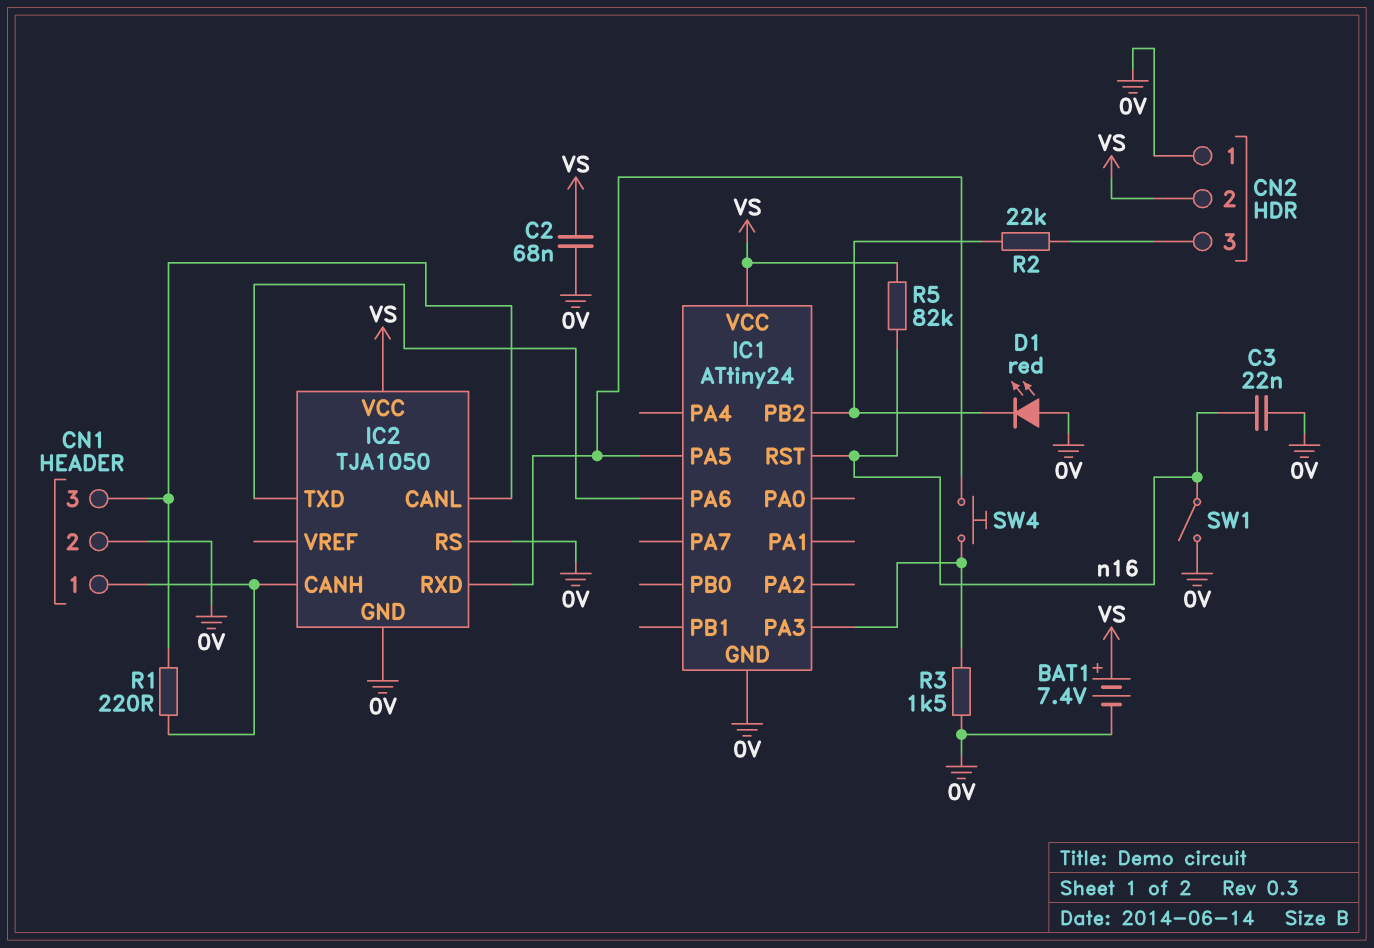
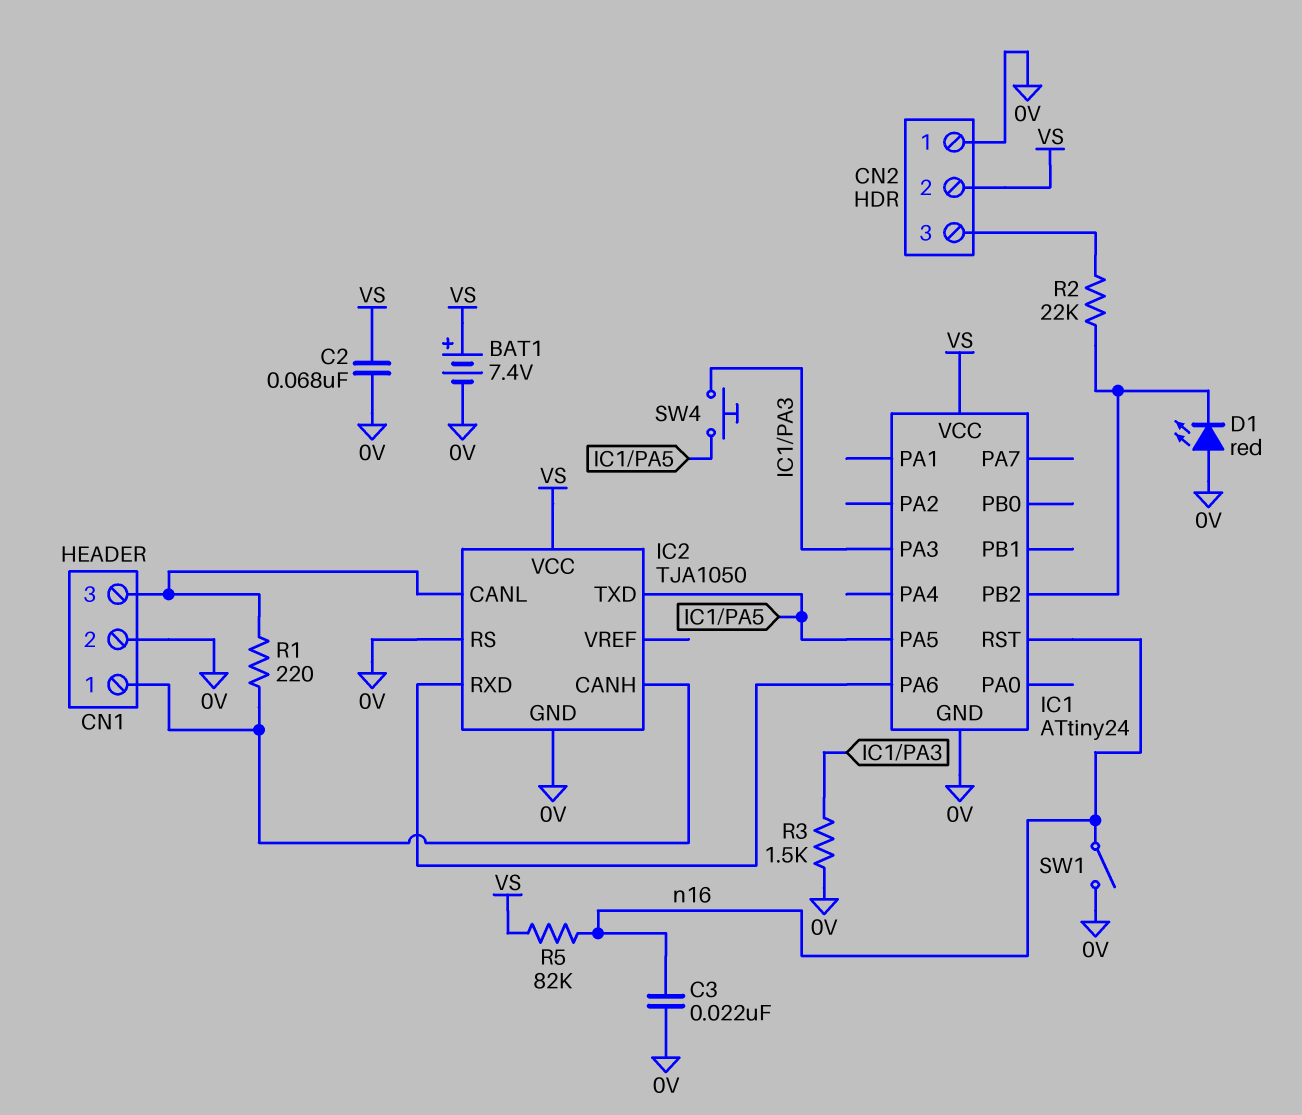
IC2 pin RXD: IC1/PA5 -> IC1/PA6
IC2 pin TXD: IC1/PA6 -> IC1/PA5

